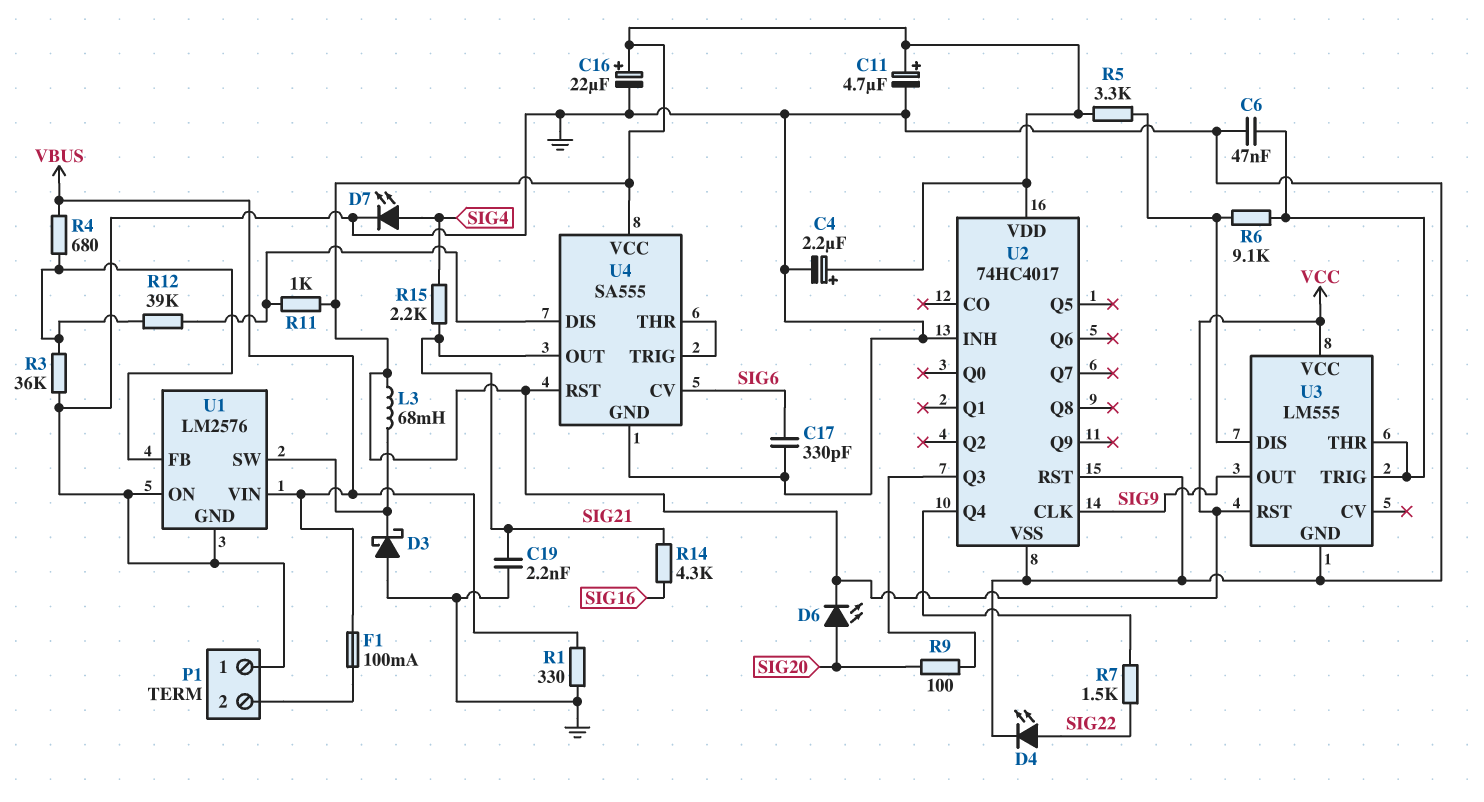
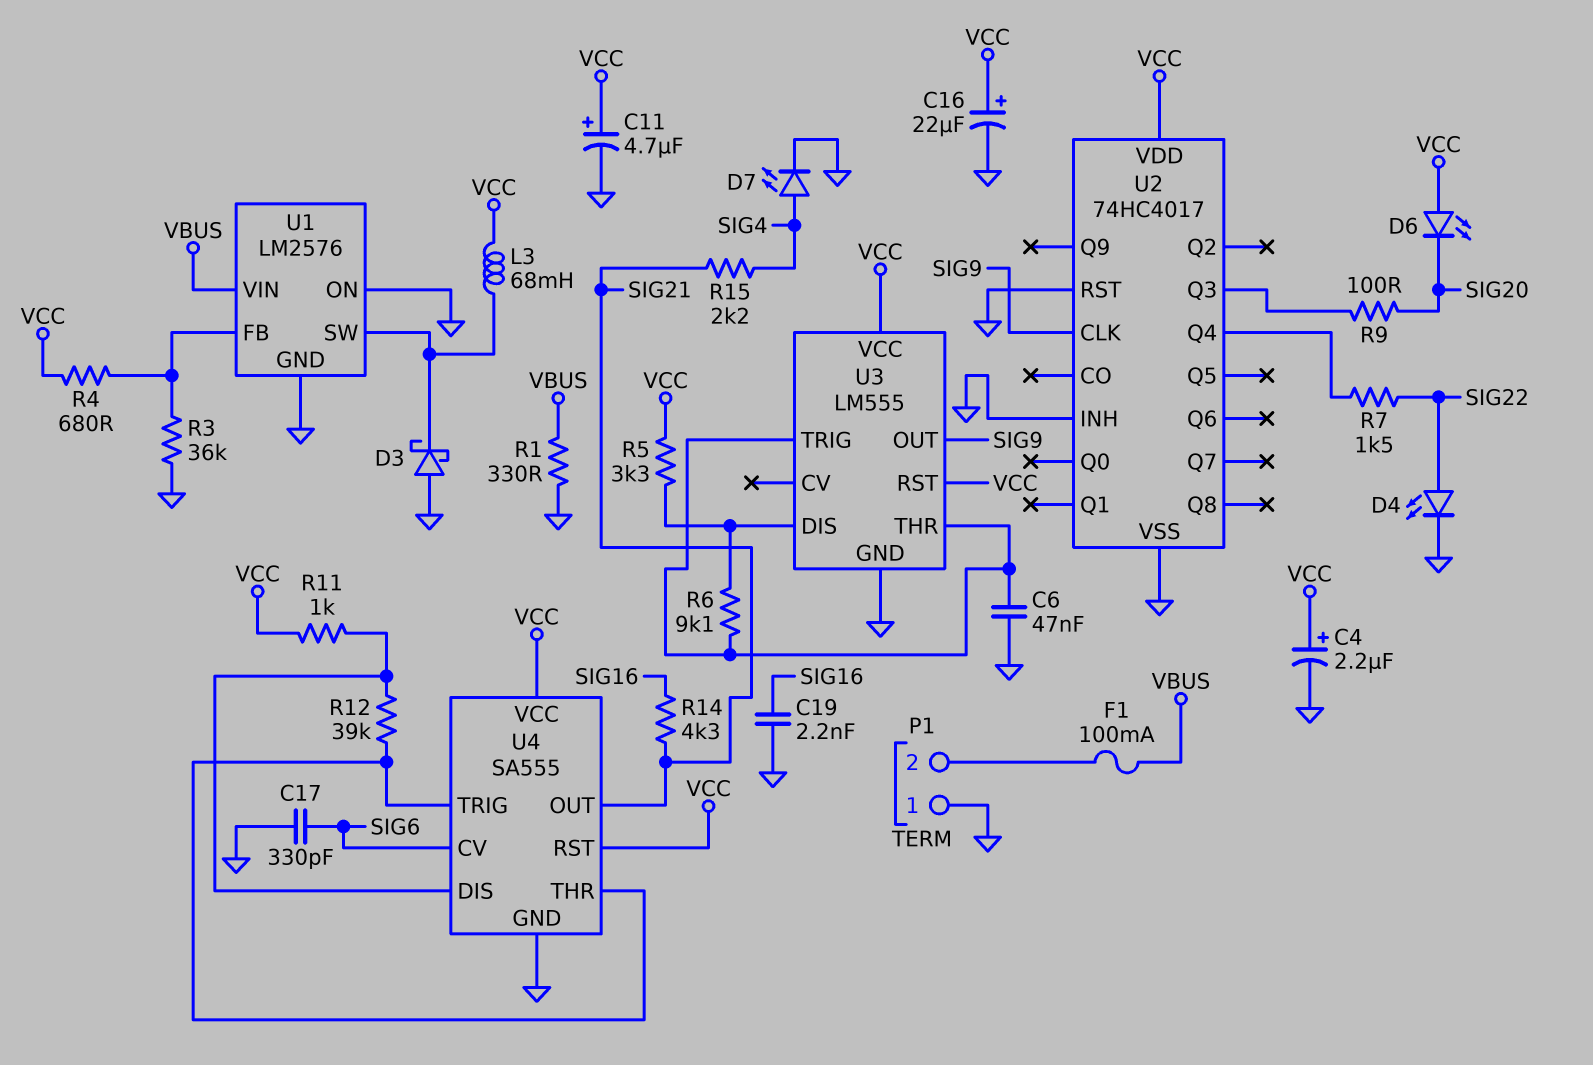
C19: 2.2nF (GND, SIG21) -> 2.2nF (GND, SIG16)
D6: LED (A SIG20, K VCC) -> LED (A VCC, K SIG20)
R4: 680 (U1/FB, VBUS) -> 680 (U1/FB, VCC)
R12: 39k (U1/FB, U4/DIS) -> 39k (U4/DIS, U4/THR)

